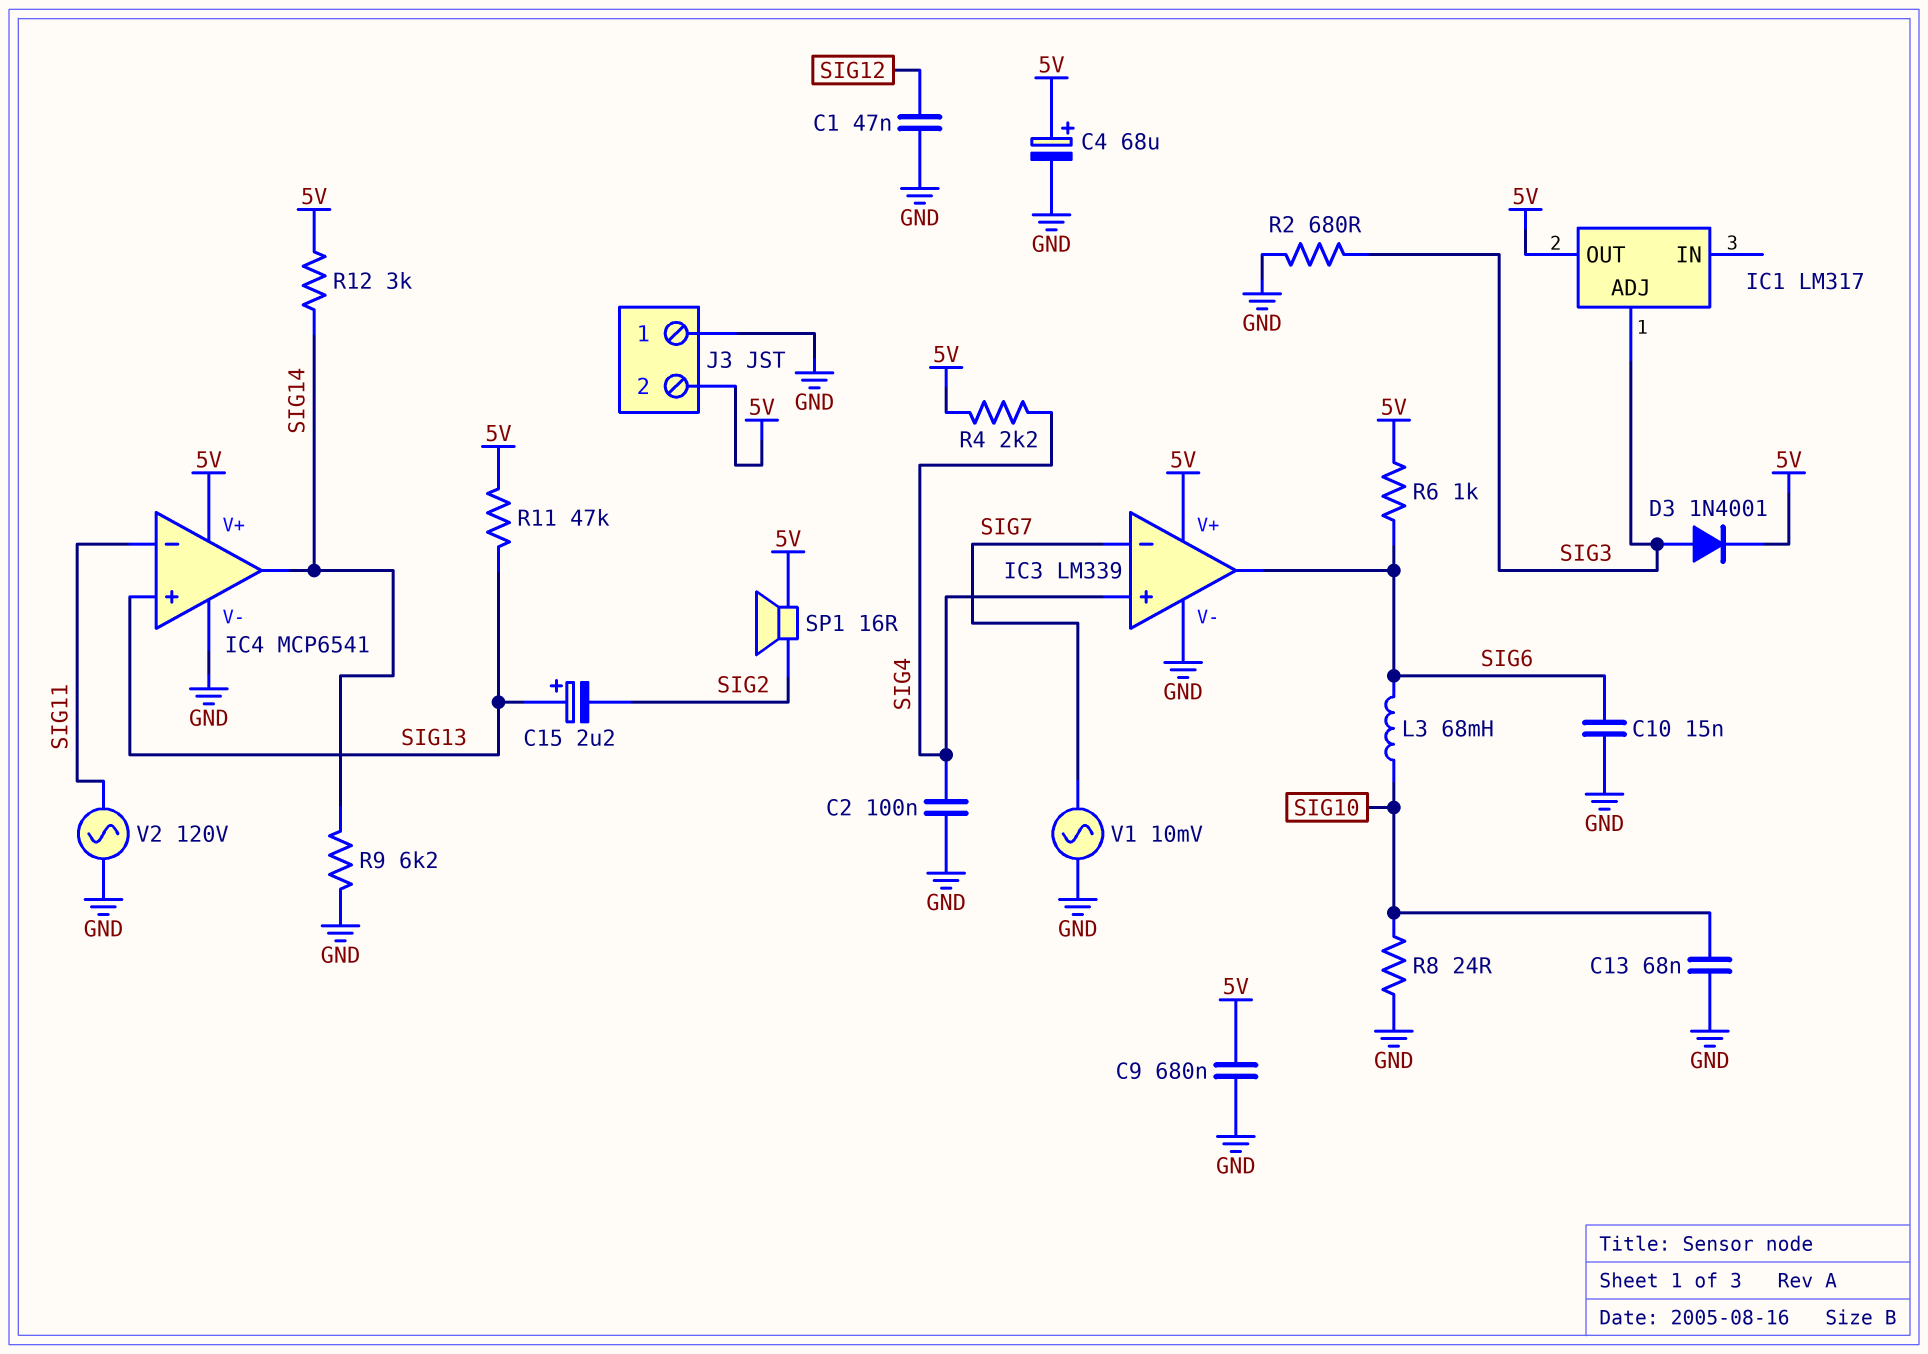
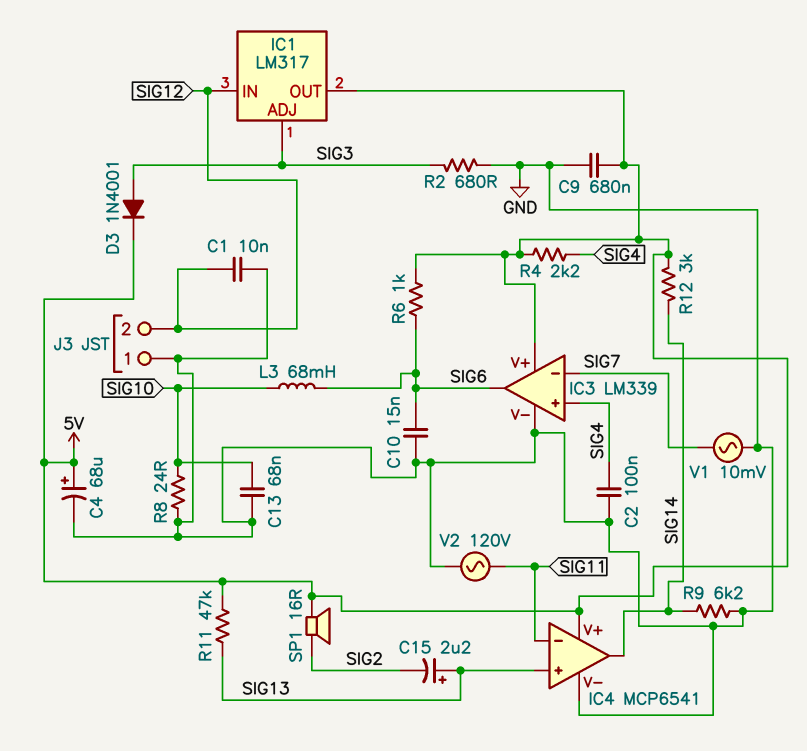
C1: 47nF (GND, SIG12) -> 10nF (GND, SIG12)
IC1 pin IN: none -> SIG12
J3 pin 2: 5V -> SIG12

